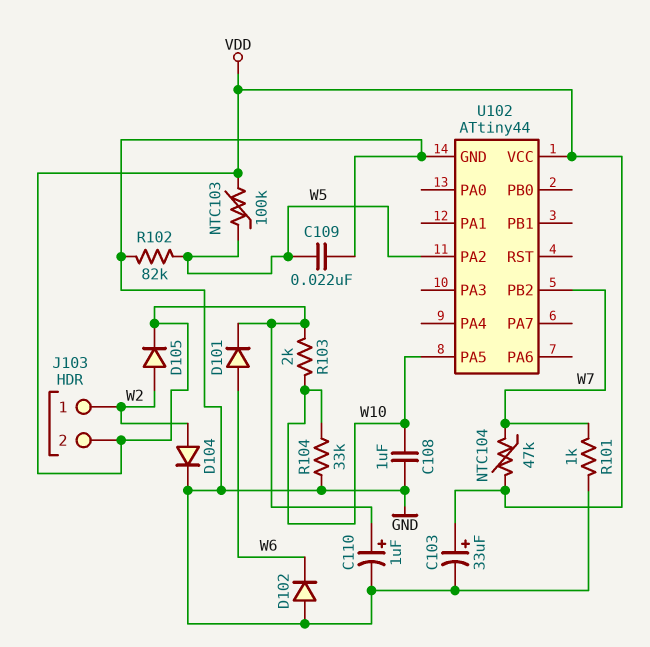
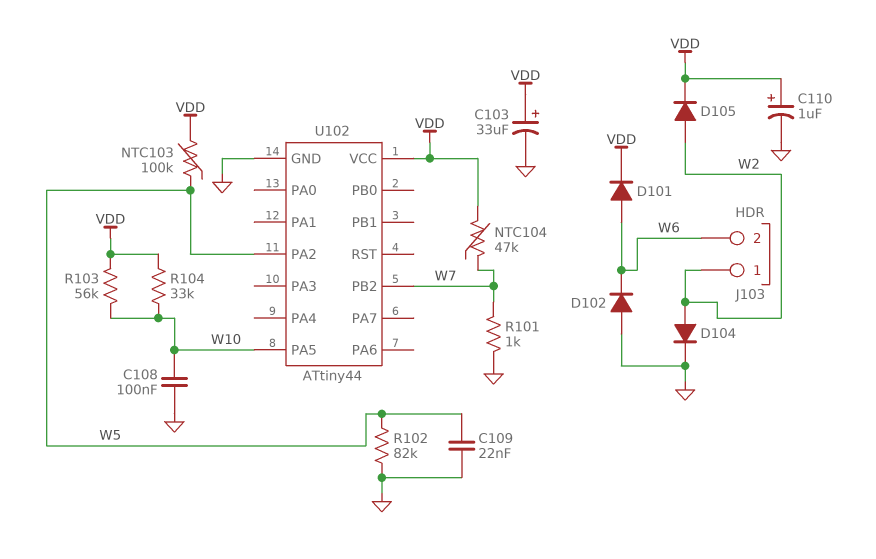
C108: 1uF (GND, W10) -> 100nF (GND, W10)
J103 pin 2: VDD -> W6
R103: 2k (VDD, W10) -> 56k (VDD, W10)
R104: 33k (GND, W10) -> 33k (VDD, W10)

